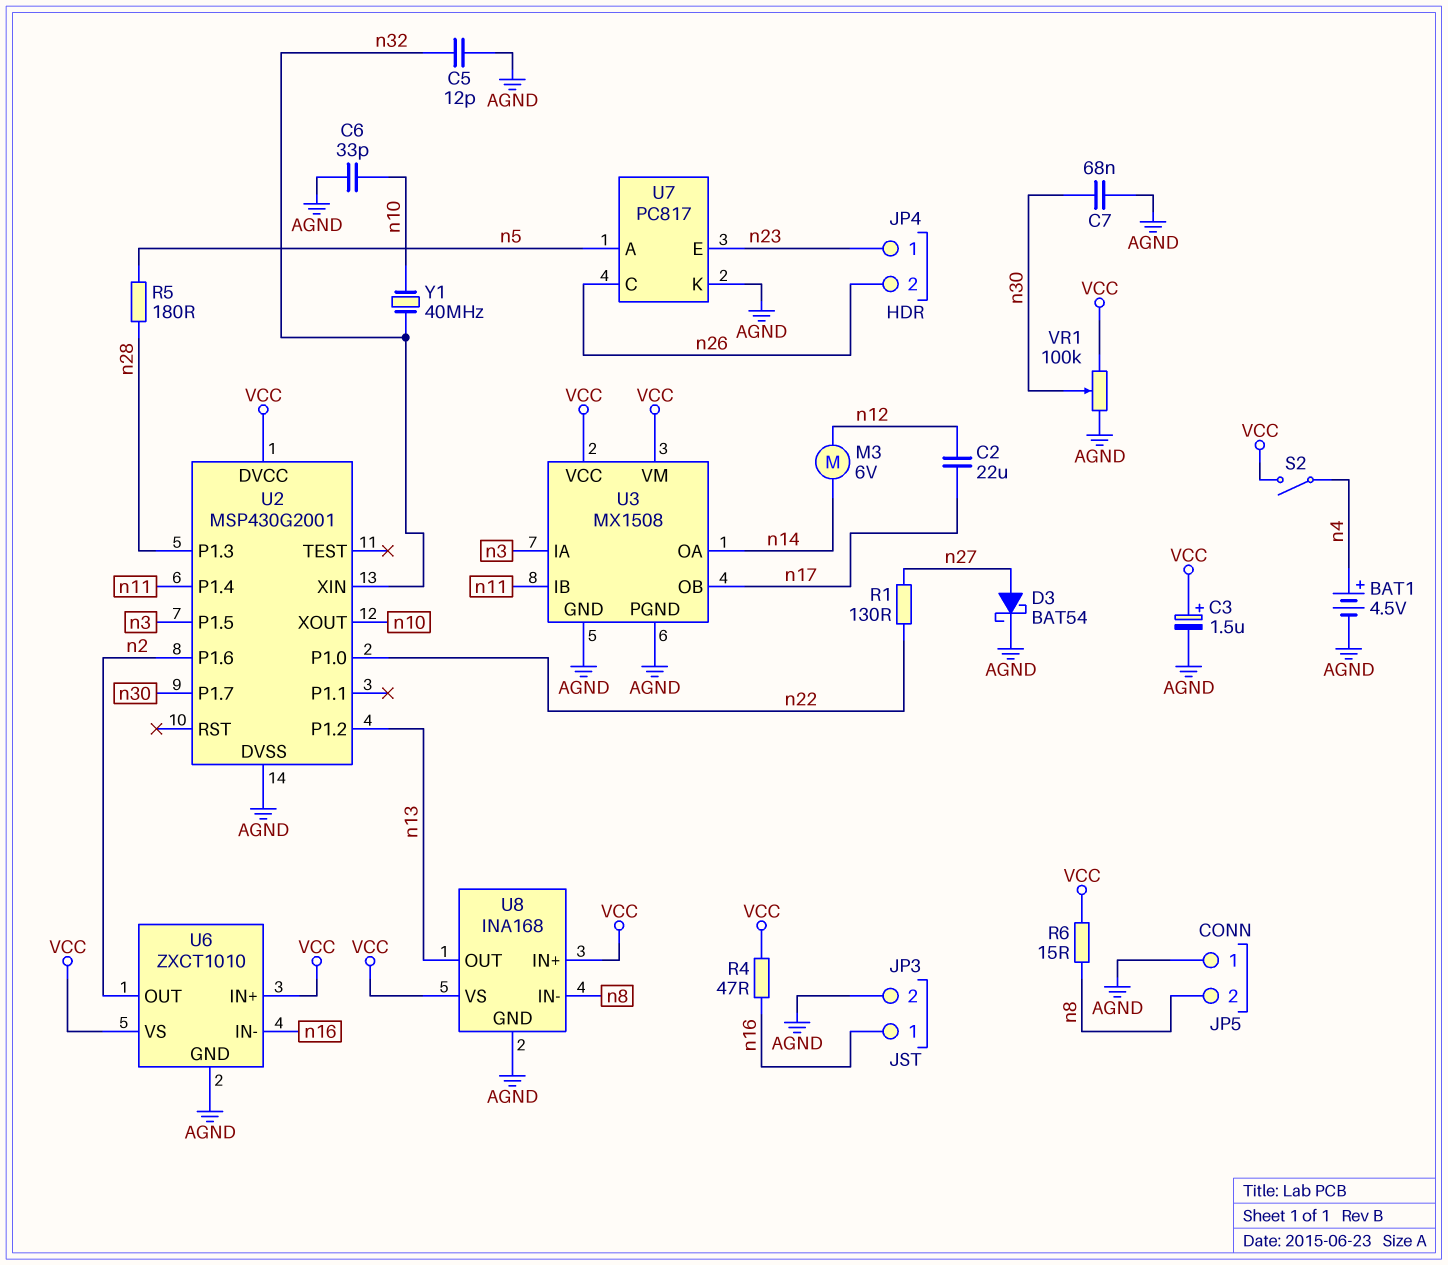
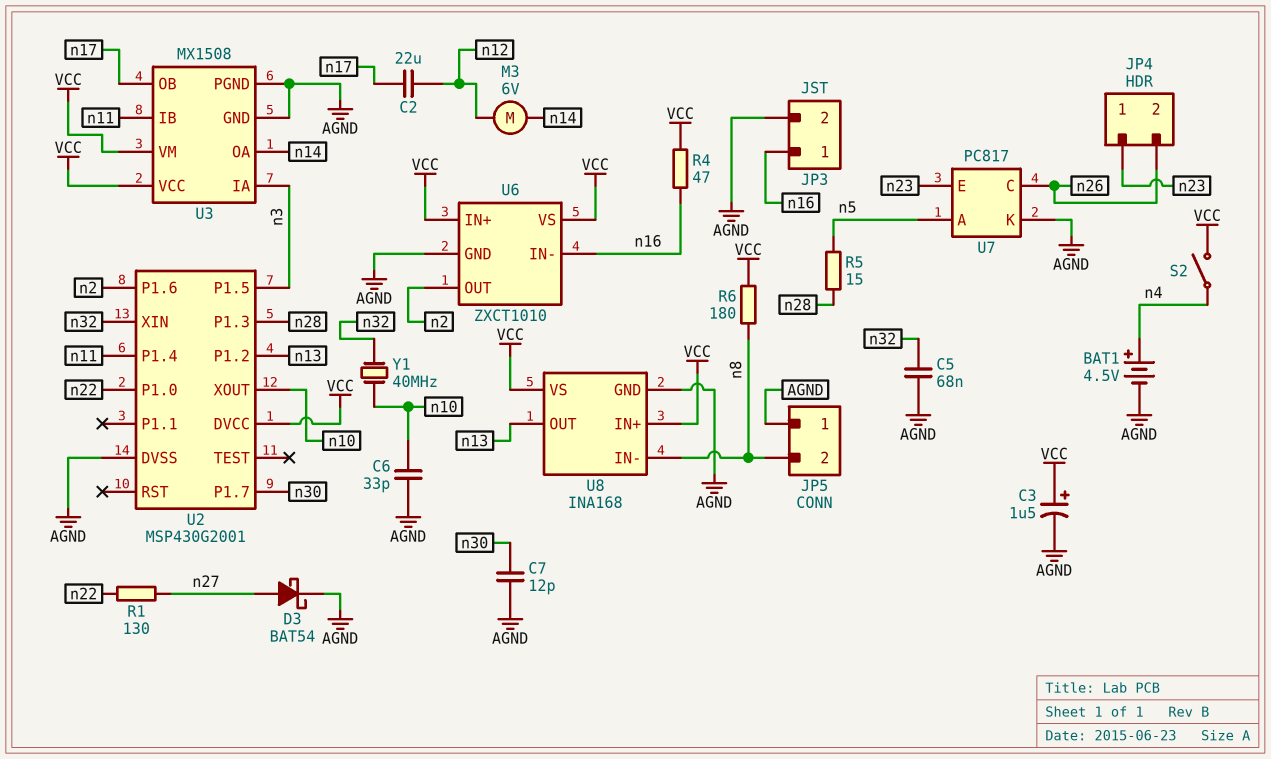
C5: 12pF (AGND, n32) -> 68nF (AGND, n32)
C7: 68nF (AGND, n30) -> 12pF (AGND, n30)
R5: 180 (n5, n28) -> 15 (n5, n28)
R6: 15 (VCC, n8) -> 180 (VCC, n8)
VR1: 100k (AGND, VCC, wiper n30) -> none

